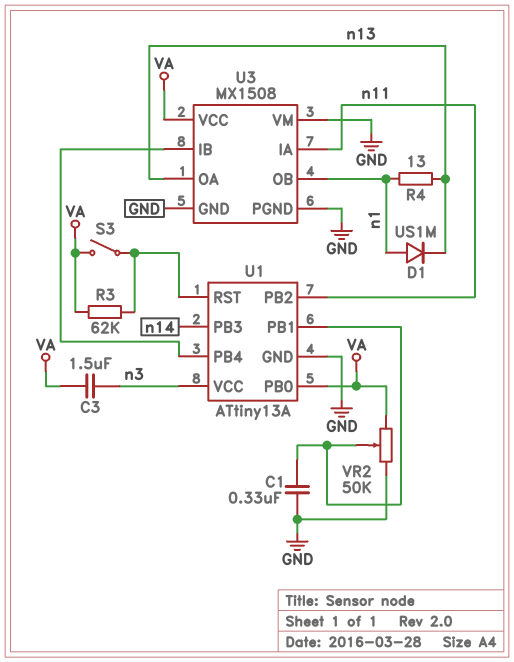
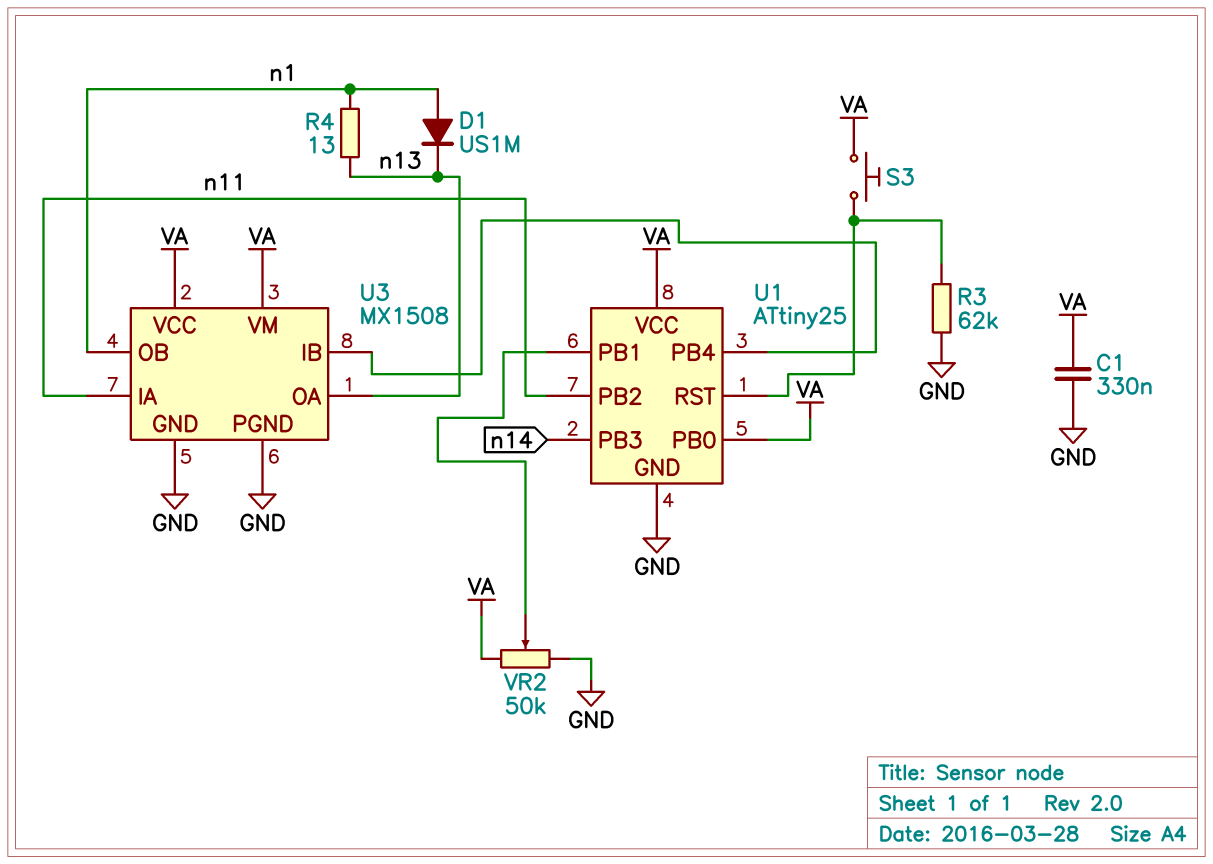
C1: 330nF (GND, U1/PB1) -> 330nF (GND, VA)
C3: 1.5uF (VA, n3) -> none
R3: 62k (U1/RST, VA) -> 62k (GND, U1/RST)
S3: switch (U1/RST, VA) -> button (U1/RST, VA)
U1: ATtiny13A -> ATtiny25
U1 pin VCC: n3 -> VA
U3 pin VM: GND -> VA

